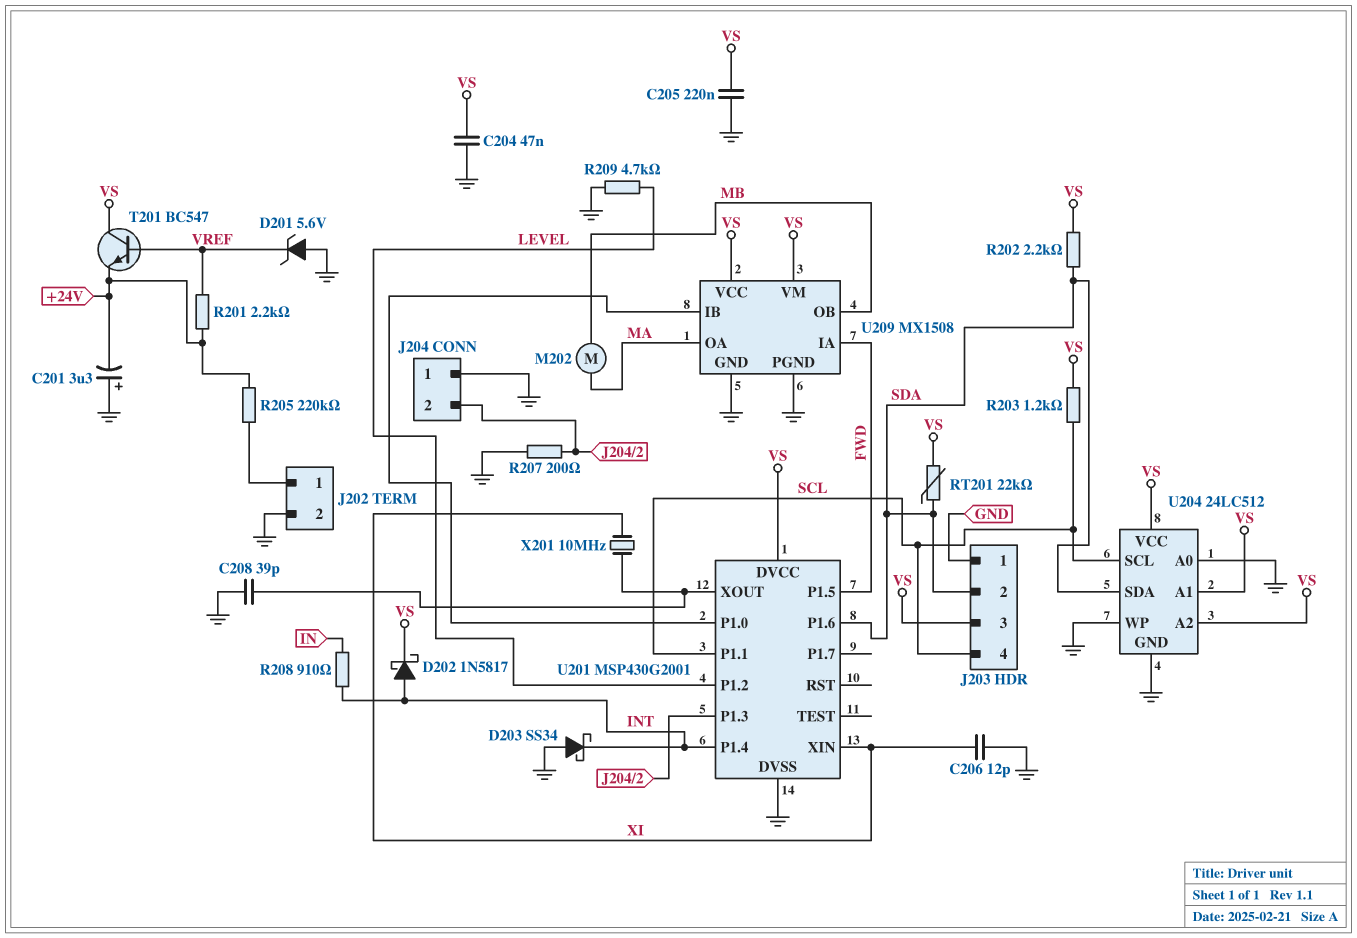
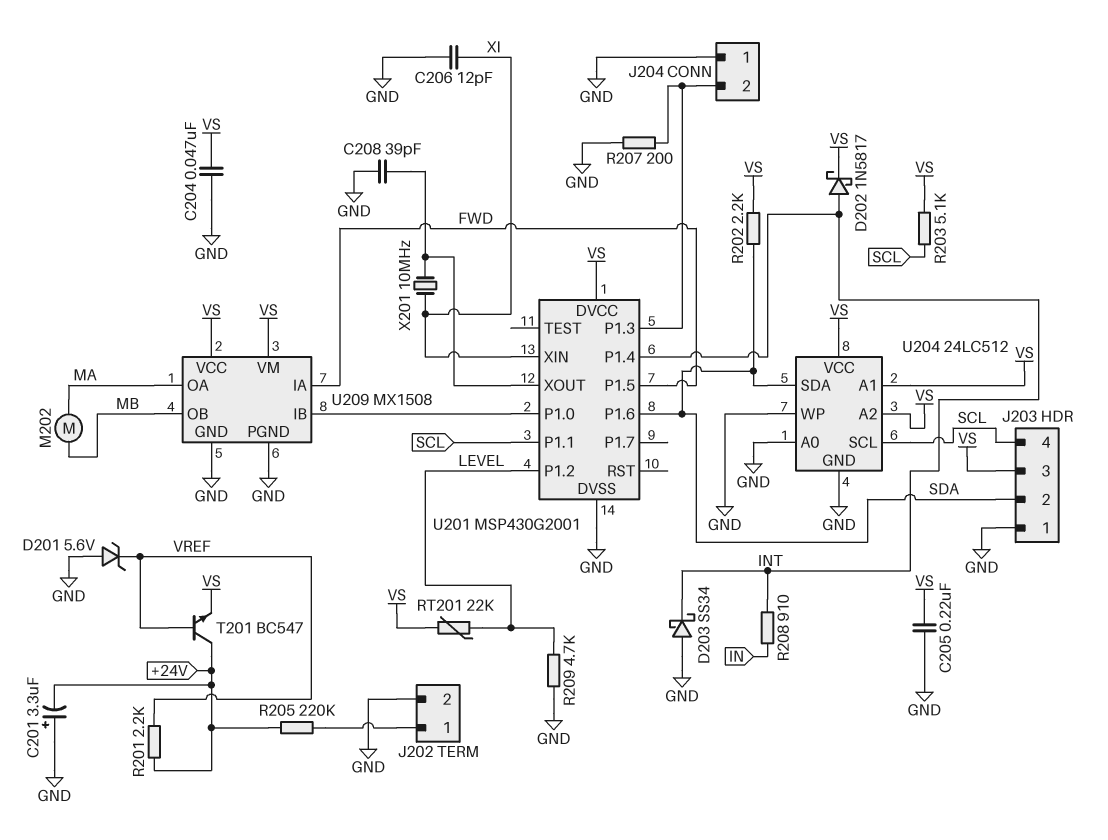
R203: 1.2k (SCL, VS) -> 5.1k (SCL, VS)
RT201: 22k (SDA, VS) -> 22k (LEVEL, VS)
T201: NPN BC547 (B VREF, C VS, E +24V) -> NPN BC547 (B VREF, C +24V, E VS)

